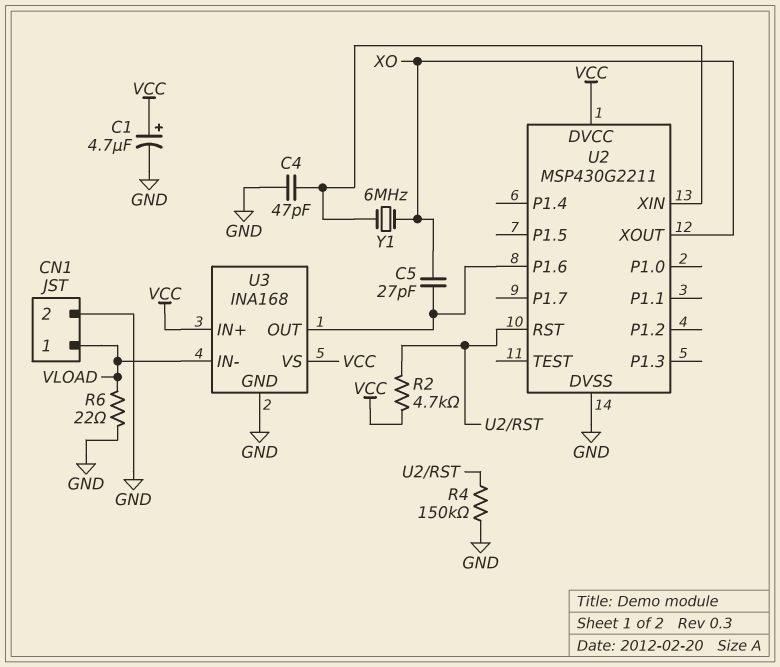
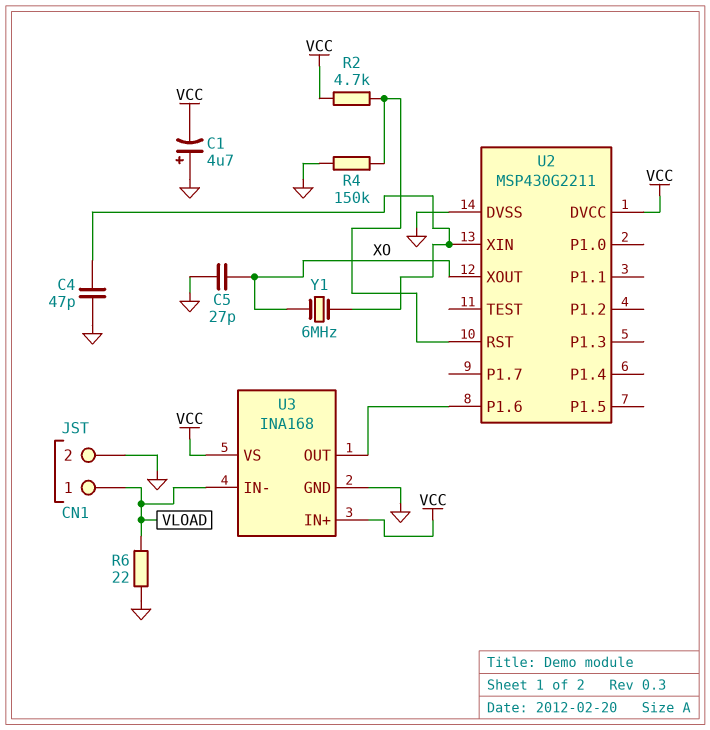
C1: 4.7uF (plus VCC, minus GND) -> 4.7uF (plus GND, minus VCC)
C5: 27pF (U2/P1.6, XO) -> 27pF (GND, XO)

